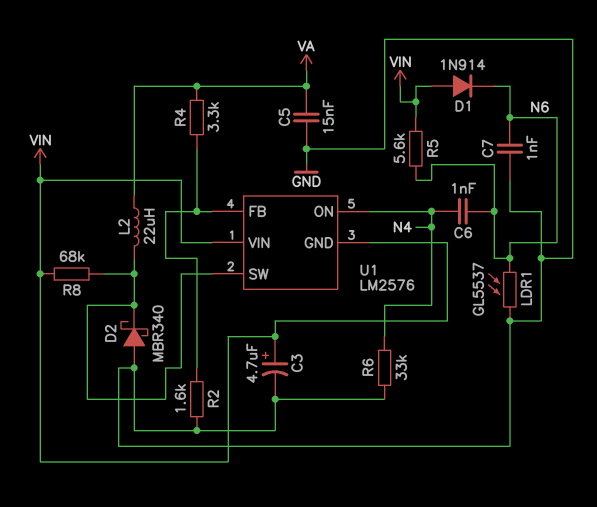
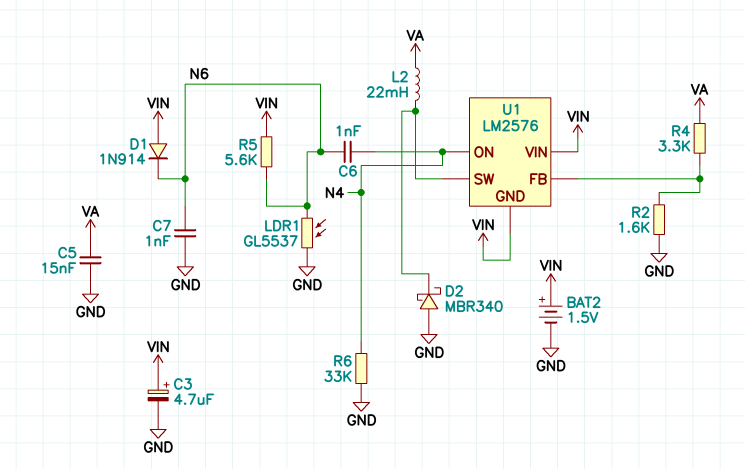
BAT2: none -> 1.5V (plus VIN, minus GND)
L2: 22uH (U1/SW, VA) -> 22mH (U1/SW, VA)
R8: 68k (U1/SW, VIN) -> none

